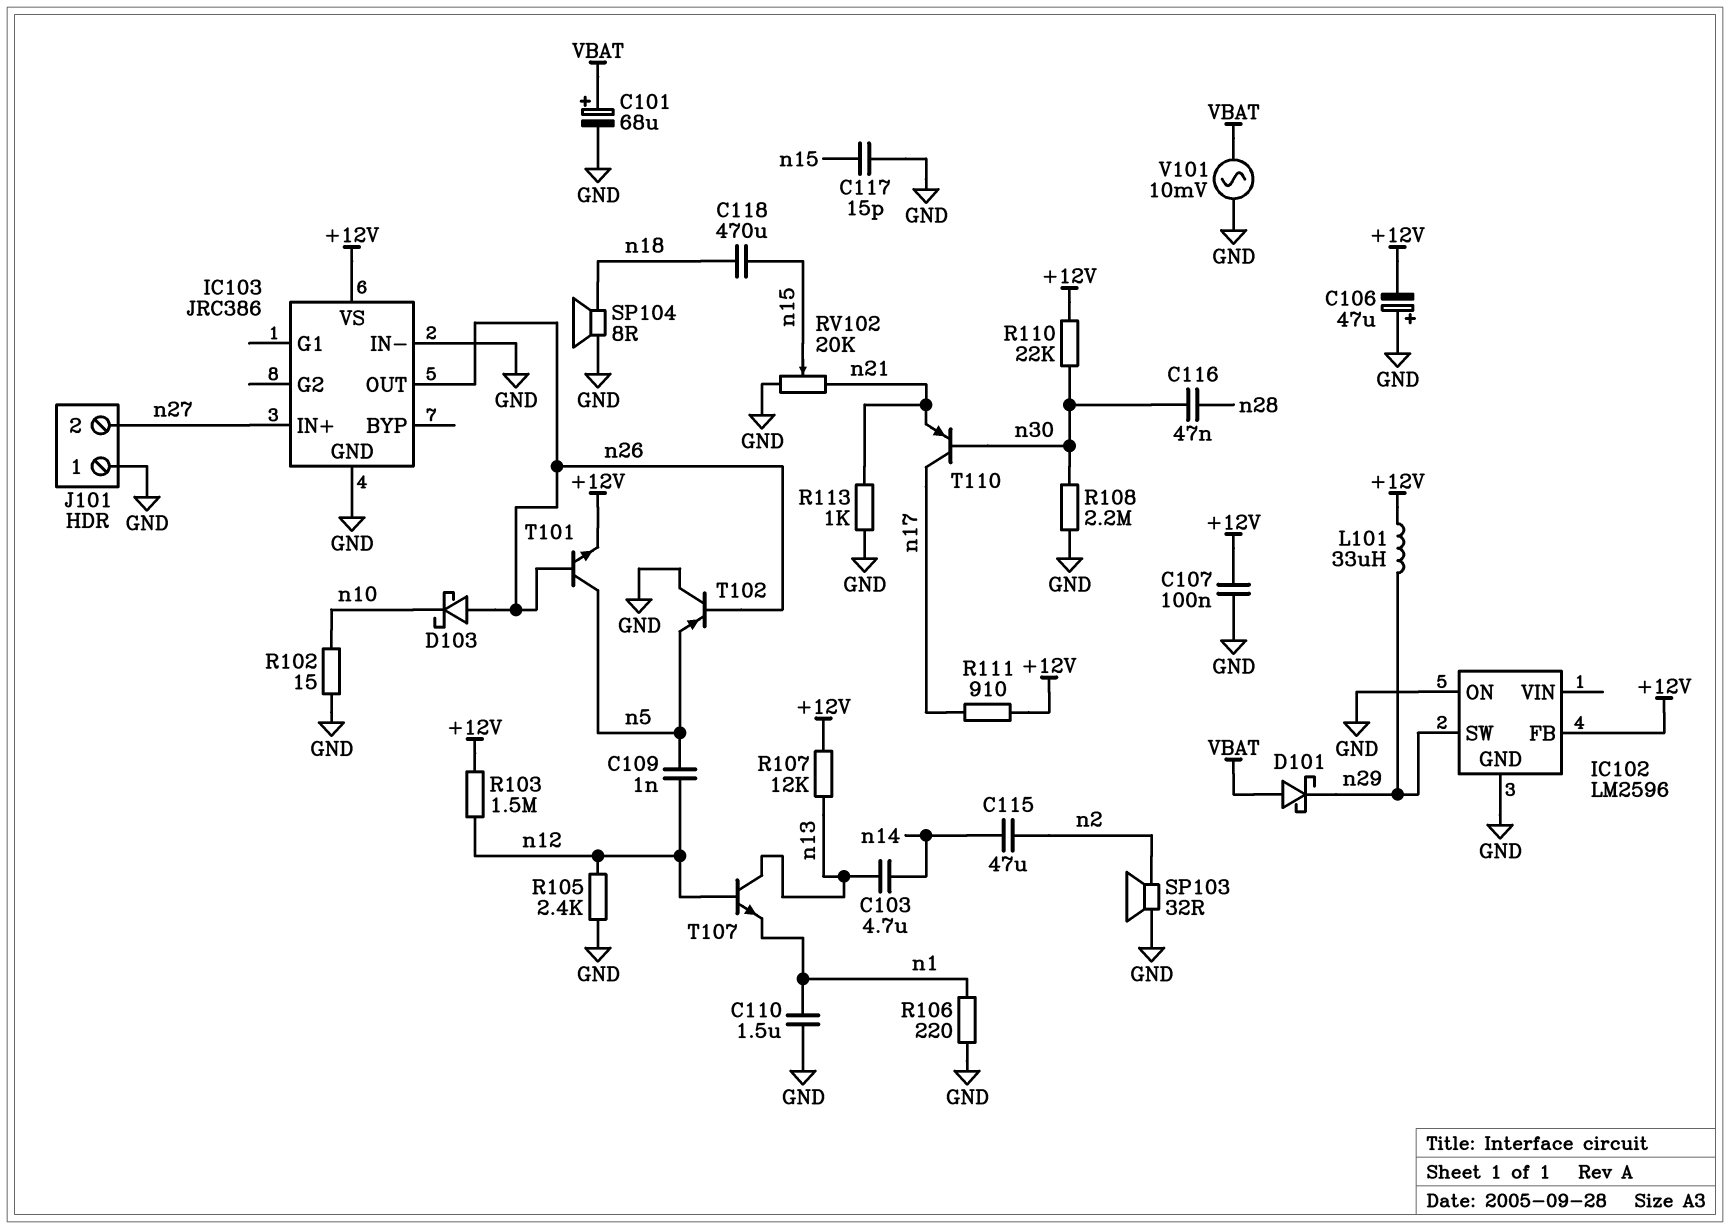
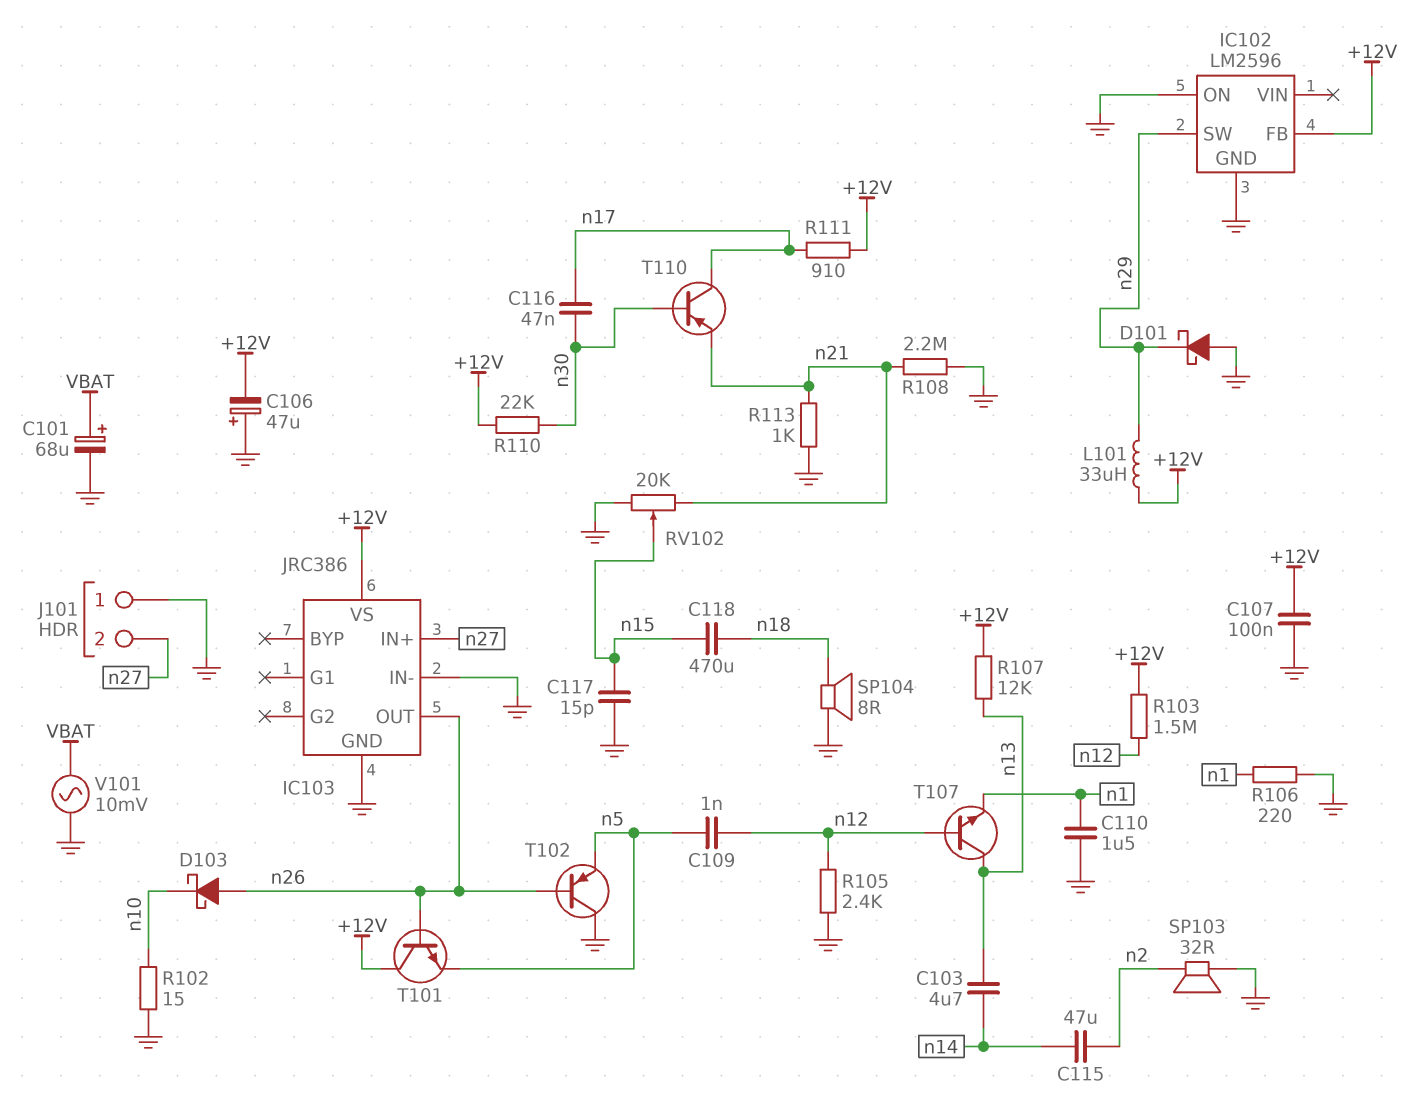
C116: 47nF (n28, n30) -> 47nF (n17, n30)
D101: schottky (A VBAT, K n29) -> schottky (A GND, K n29)
R108: 2.2M (GND, n30) -> 2.2M (GND, n21)
T101: NPN (B n26, C n5, E +12V) -> NPN (B n26, C +12V, E n5)

